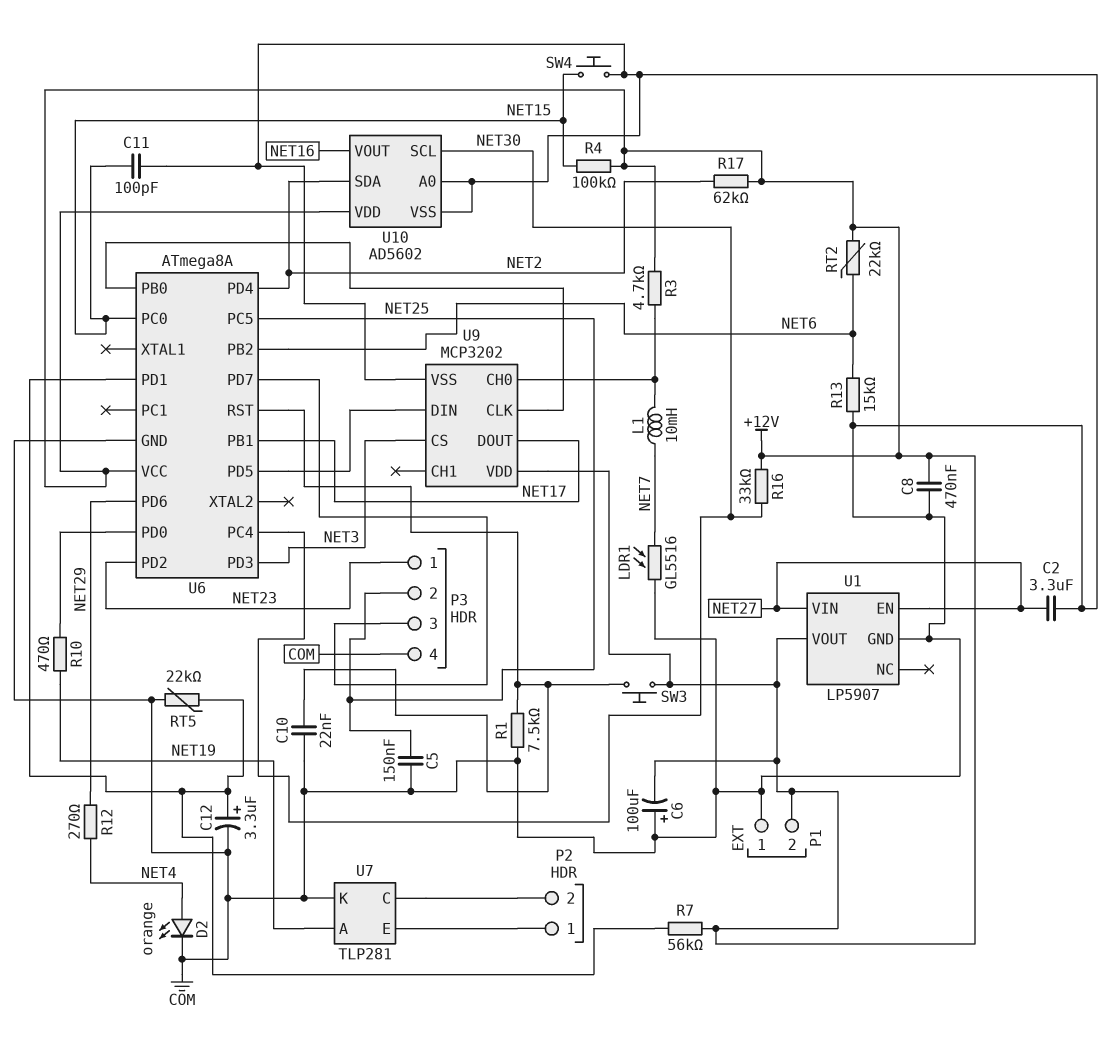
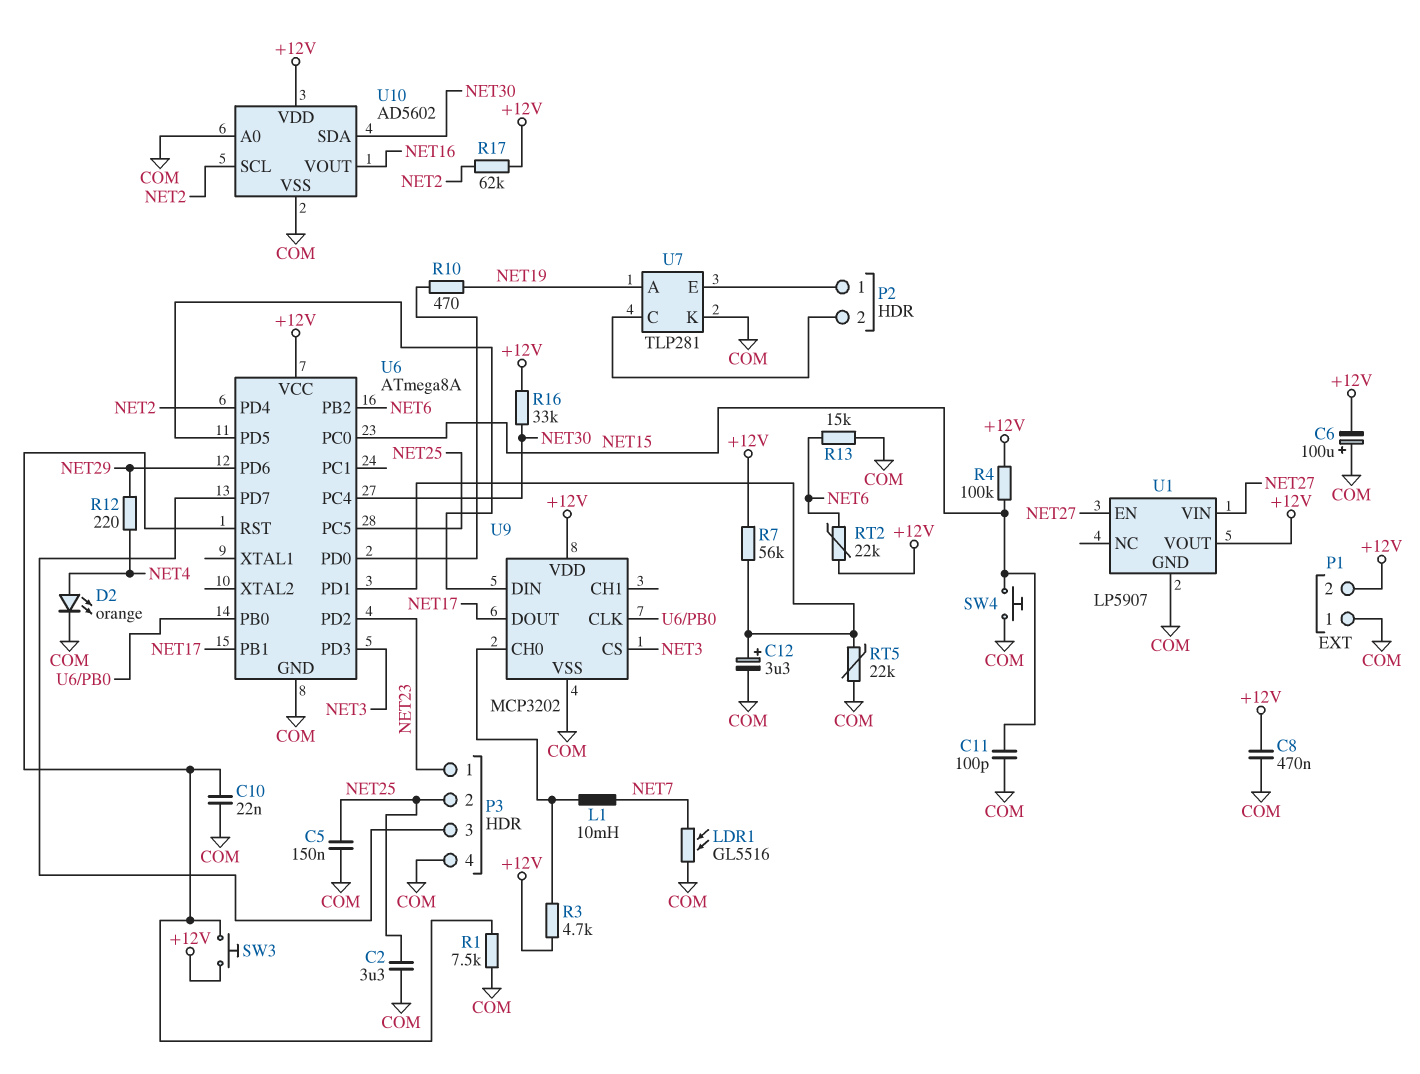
C2: 3.3uF (COM, NET27) -> 3.3uF (COM, NET25)
R12: 270 (NET4, NET29) -> 220 (NET4, NET29)
U10 pin SCL: NET30 -> NET2
U10 pin SDA: NET2 -> NET30

